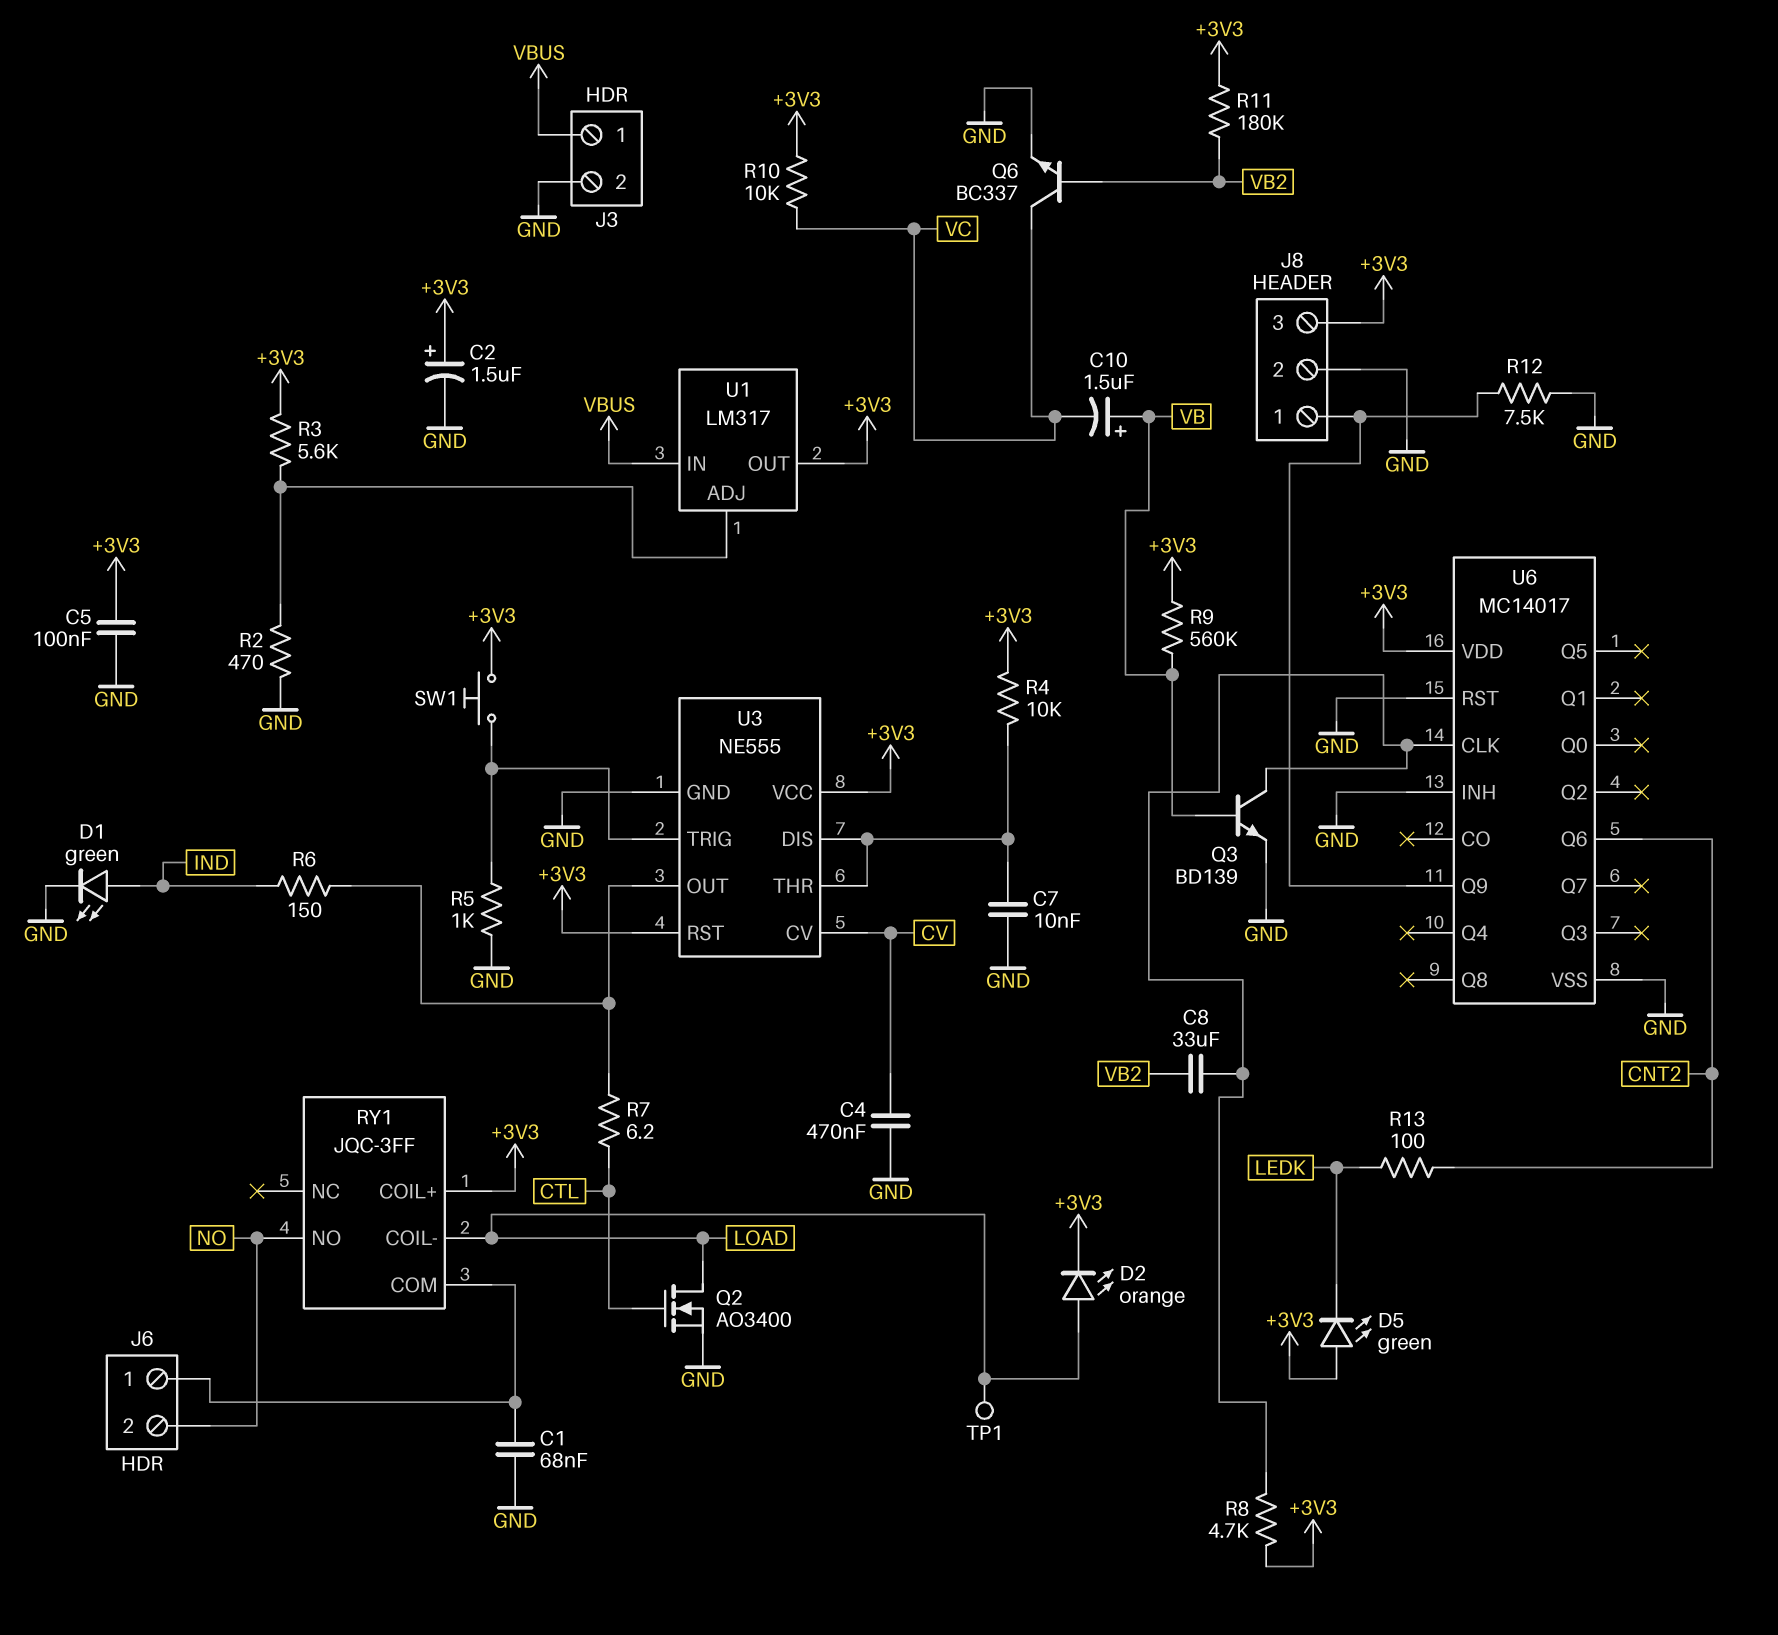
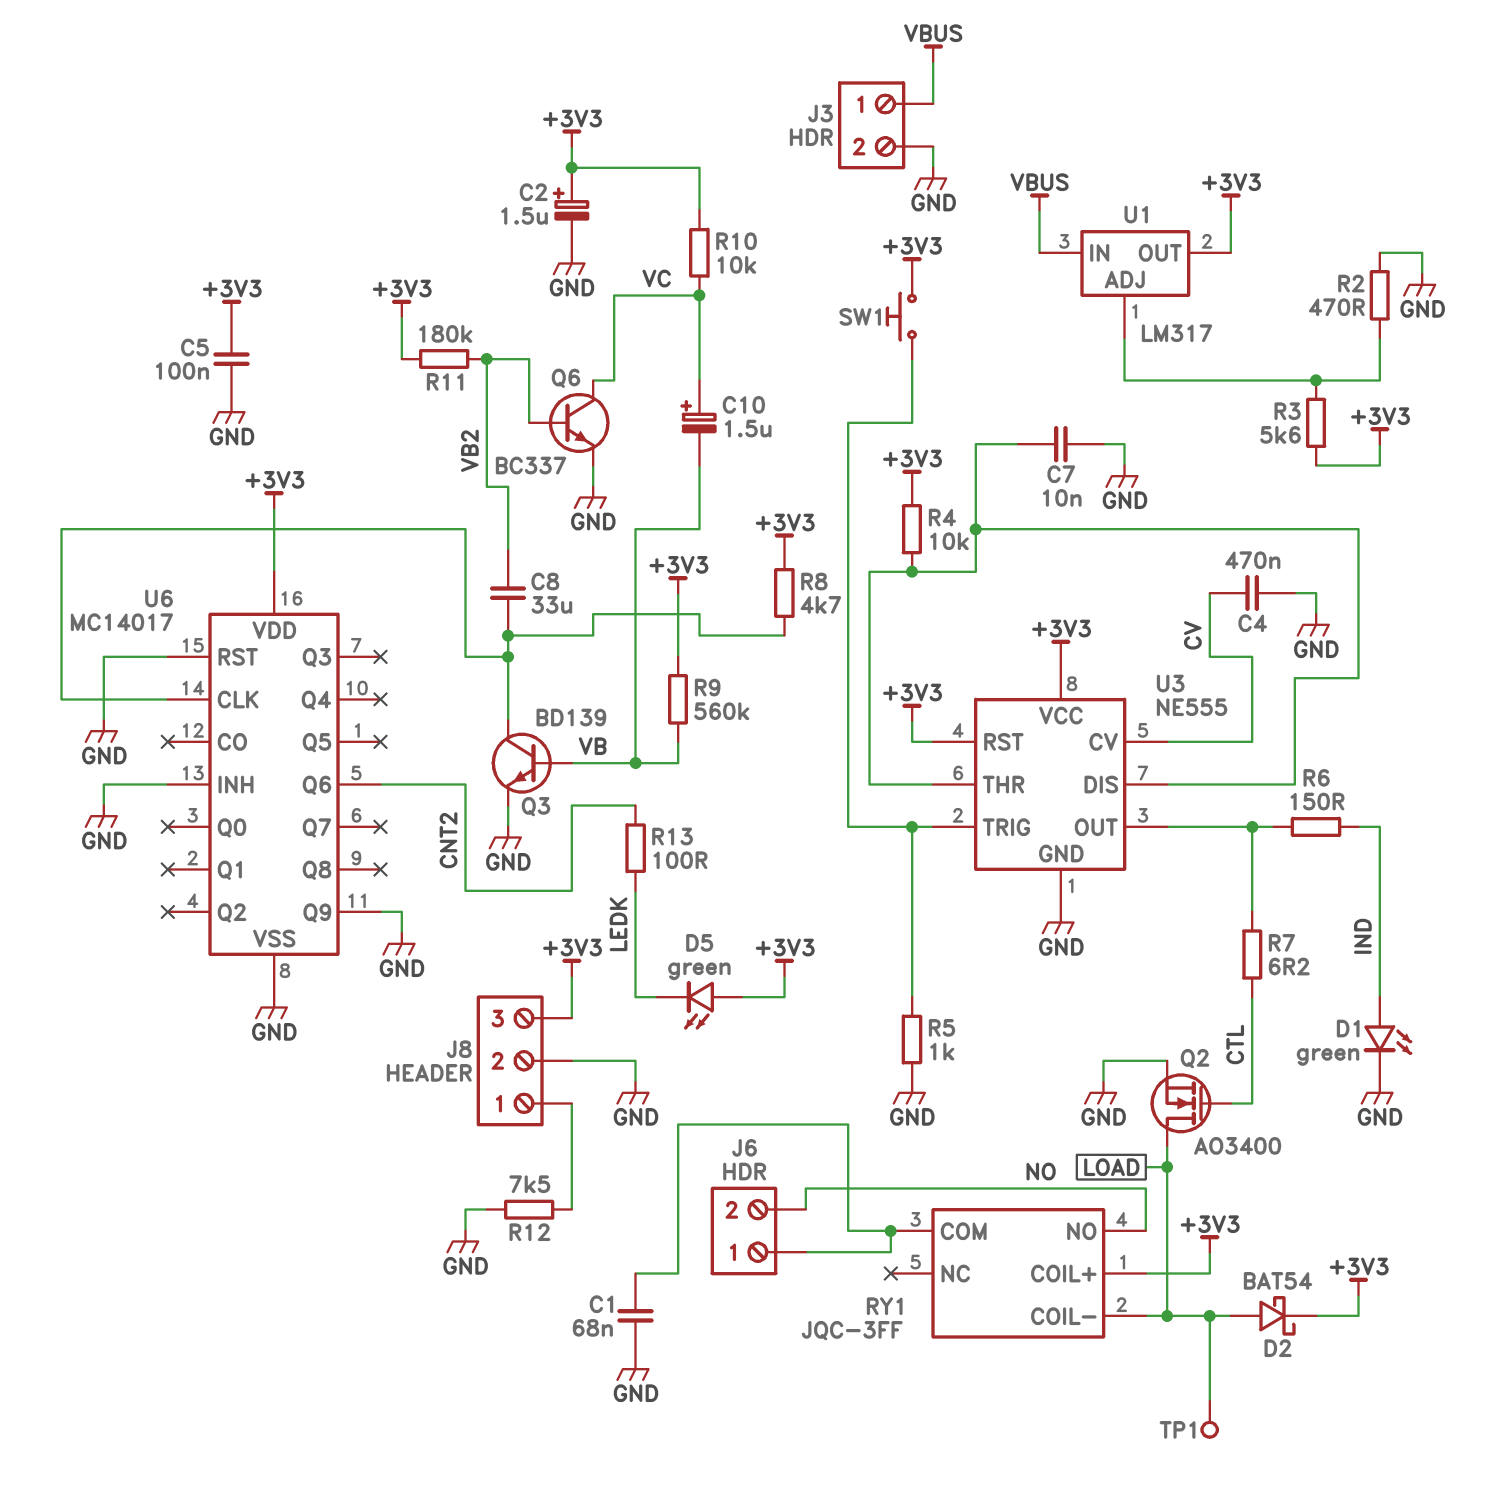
C10: 1.5uF (plus VB, minus VC) -> 1.5uF (plus VC, minus VB)
D2: LED orange (A LOAD, K +3V3) -> schottky BAT54 (A LOAD, K +3V3)
U6 pin Q9: J8/1 -> GND

